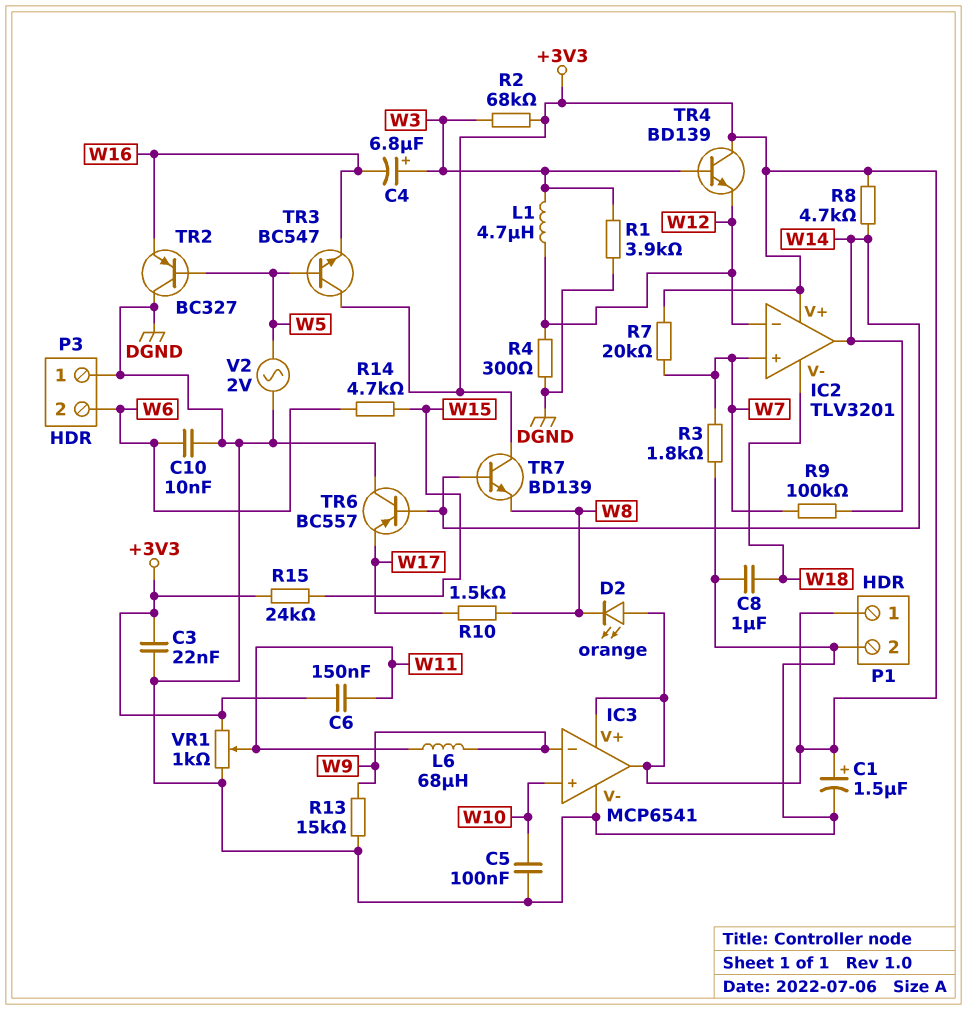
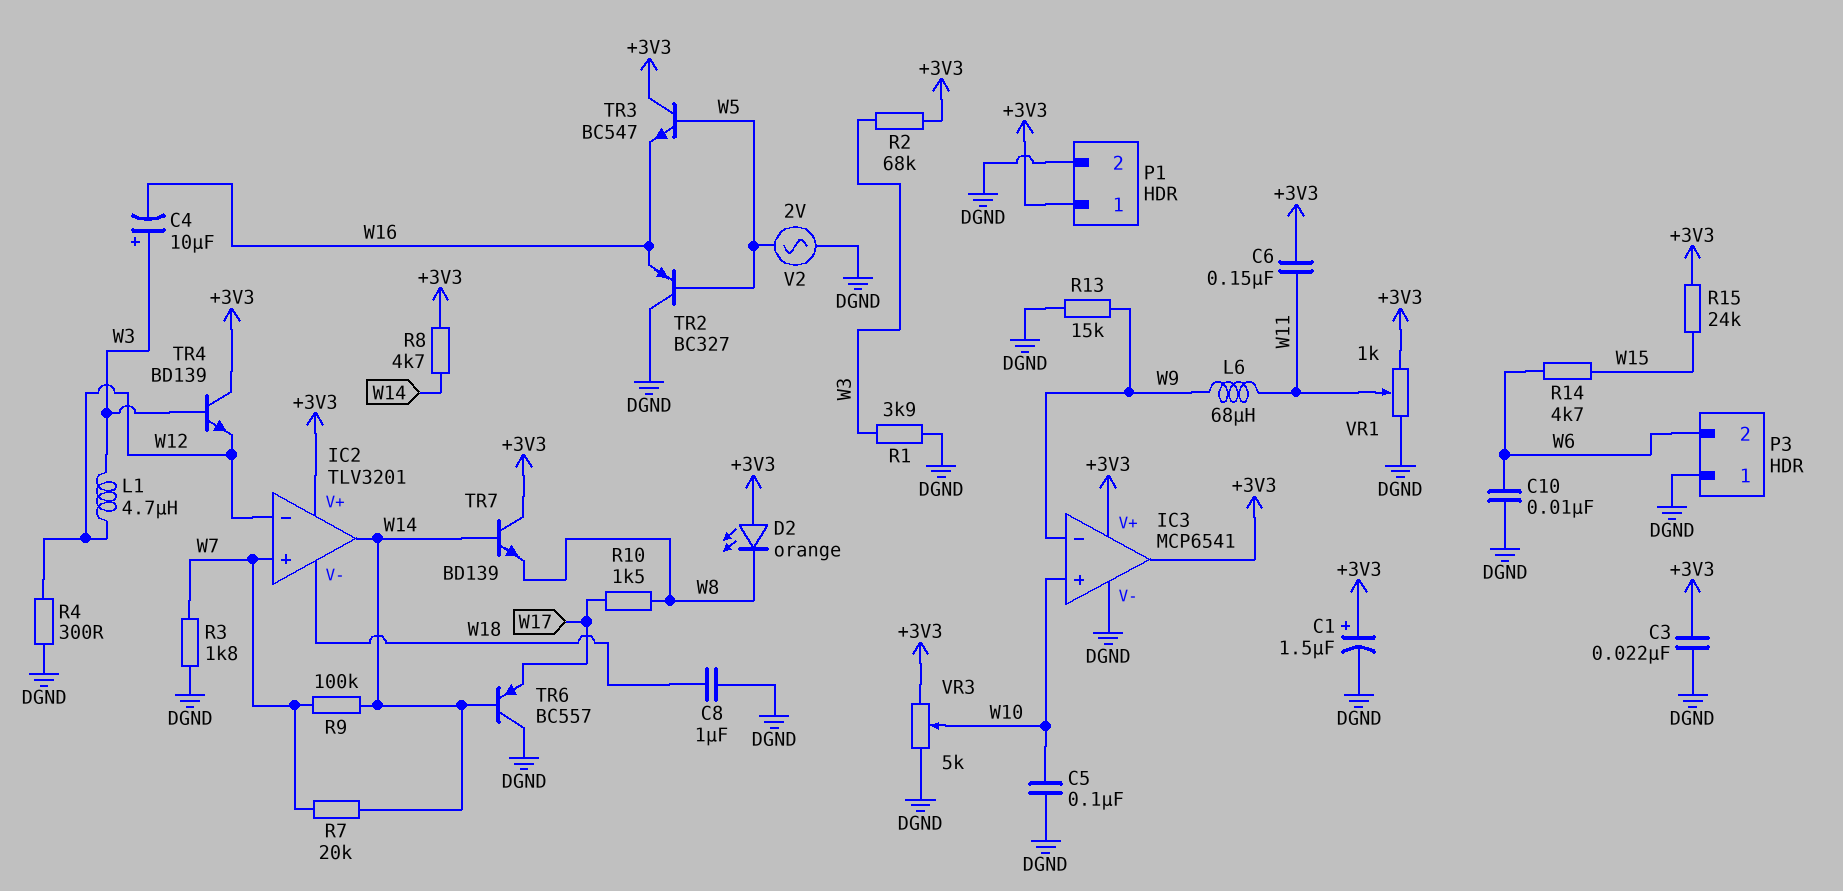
C4: 6.8uF (plus W3, minus W16) -> 10uF (plus W3, minus W16)
R7: 20k (+3V3, W7) -> 20k (W7, W14)
VR3: none -> 5k (+3V3, DGND, wiper W10)

